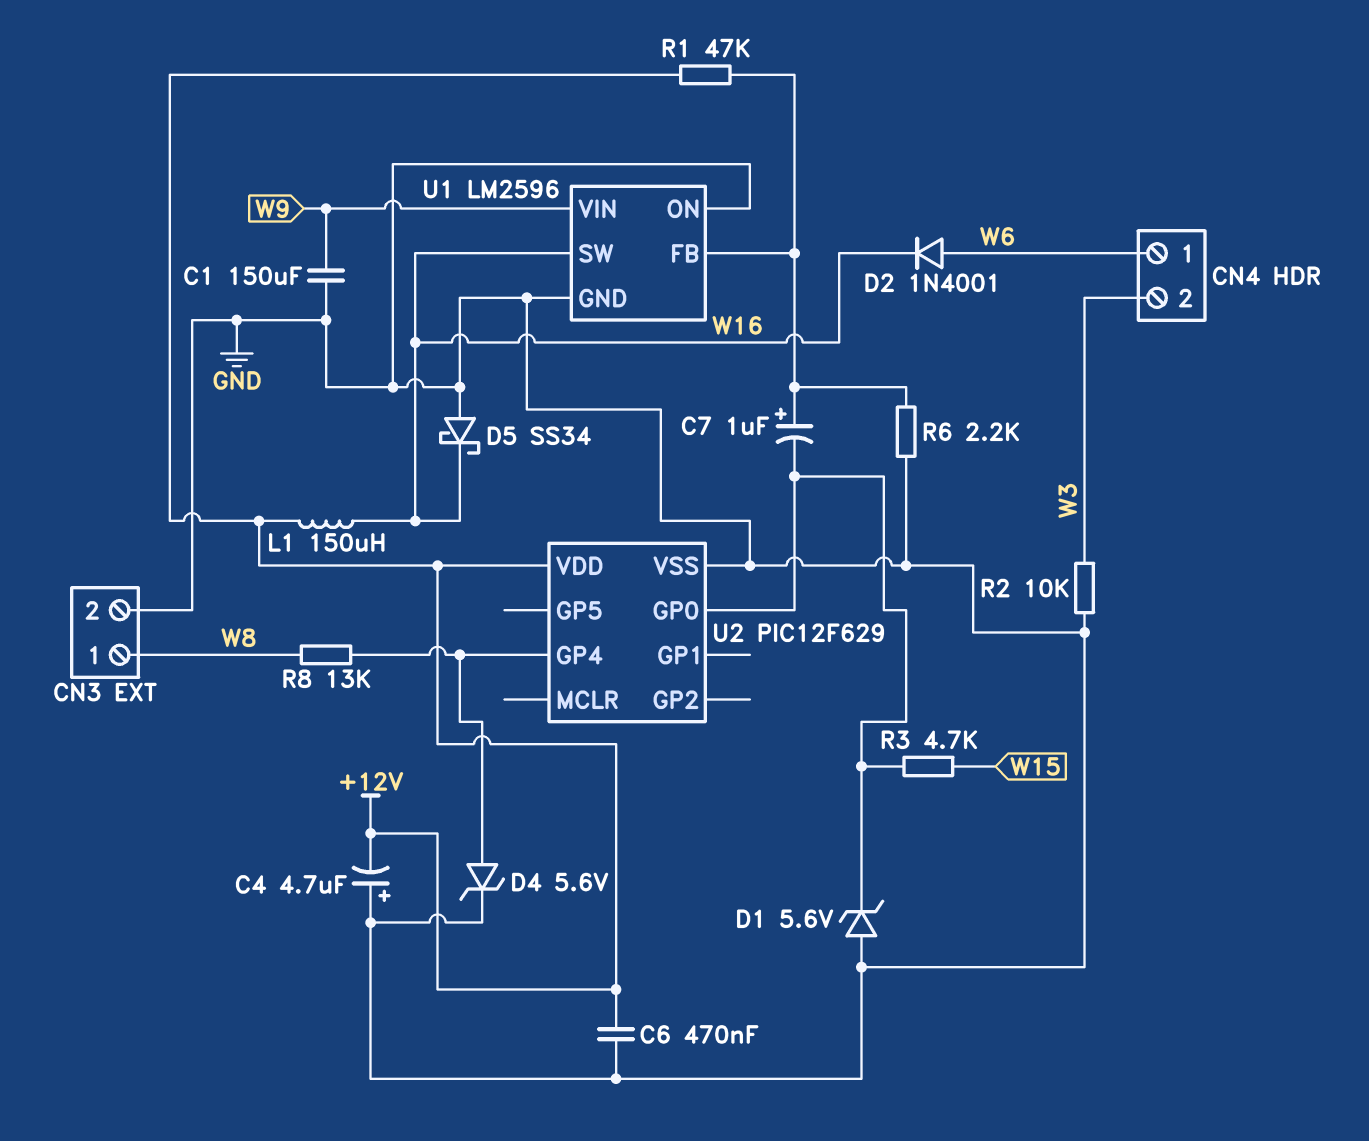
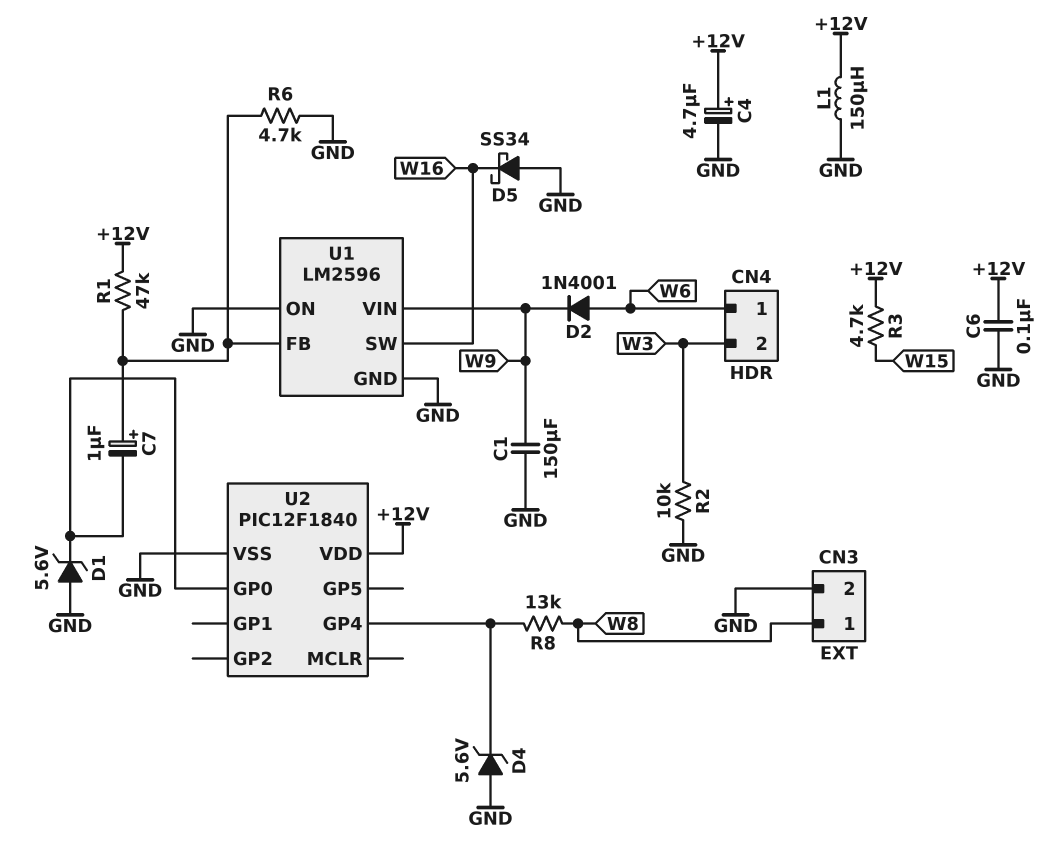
C4: 4.7uF (plus GND, minus +12V) -> 4.7uF (plus +12V, minus GND)
C6: 470nF (+12V, GND) -> 100nF (+12V, GND)
D2: diode 1N4001 (A W6, K W16) -> diode 1N4001 (A W6, K W9)
D4: zener 5.6V (A U2/GP4, K GND) -> zener 5.6V (A GND, K U2/GP4)
L1: 150uH (+12V, W16) -> 150uH (+12V, GND)
R3: 4.7k (U2/GP0, W15) -> 4.7k (+12V, W15)
R6: 2.2k (GND, U1/FB) -> 4.7k (GND, U1/FB)
U2: PIC12F629 -> PIC12F1840

